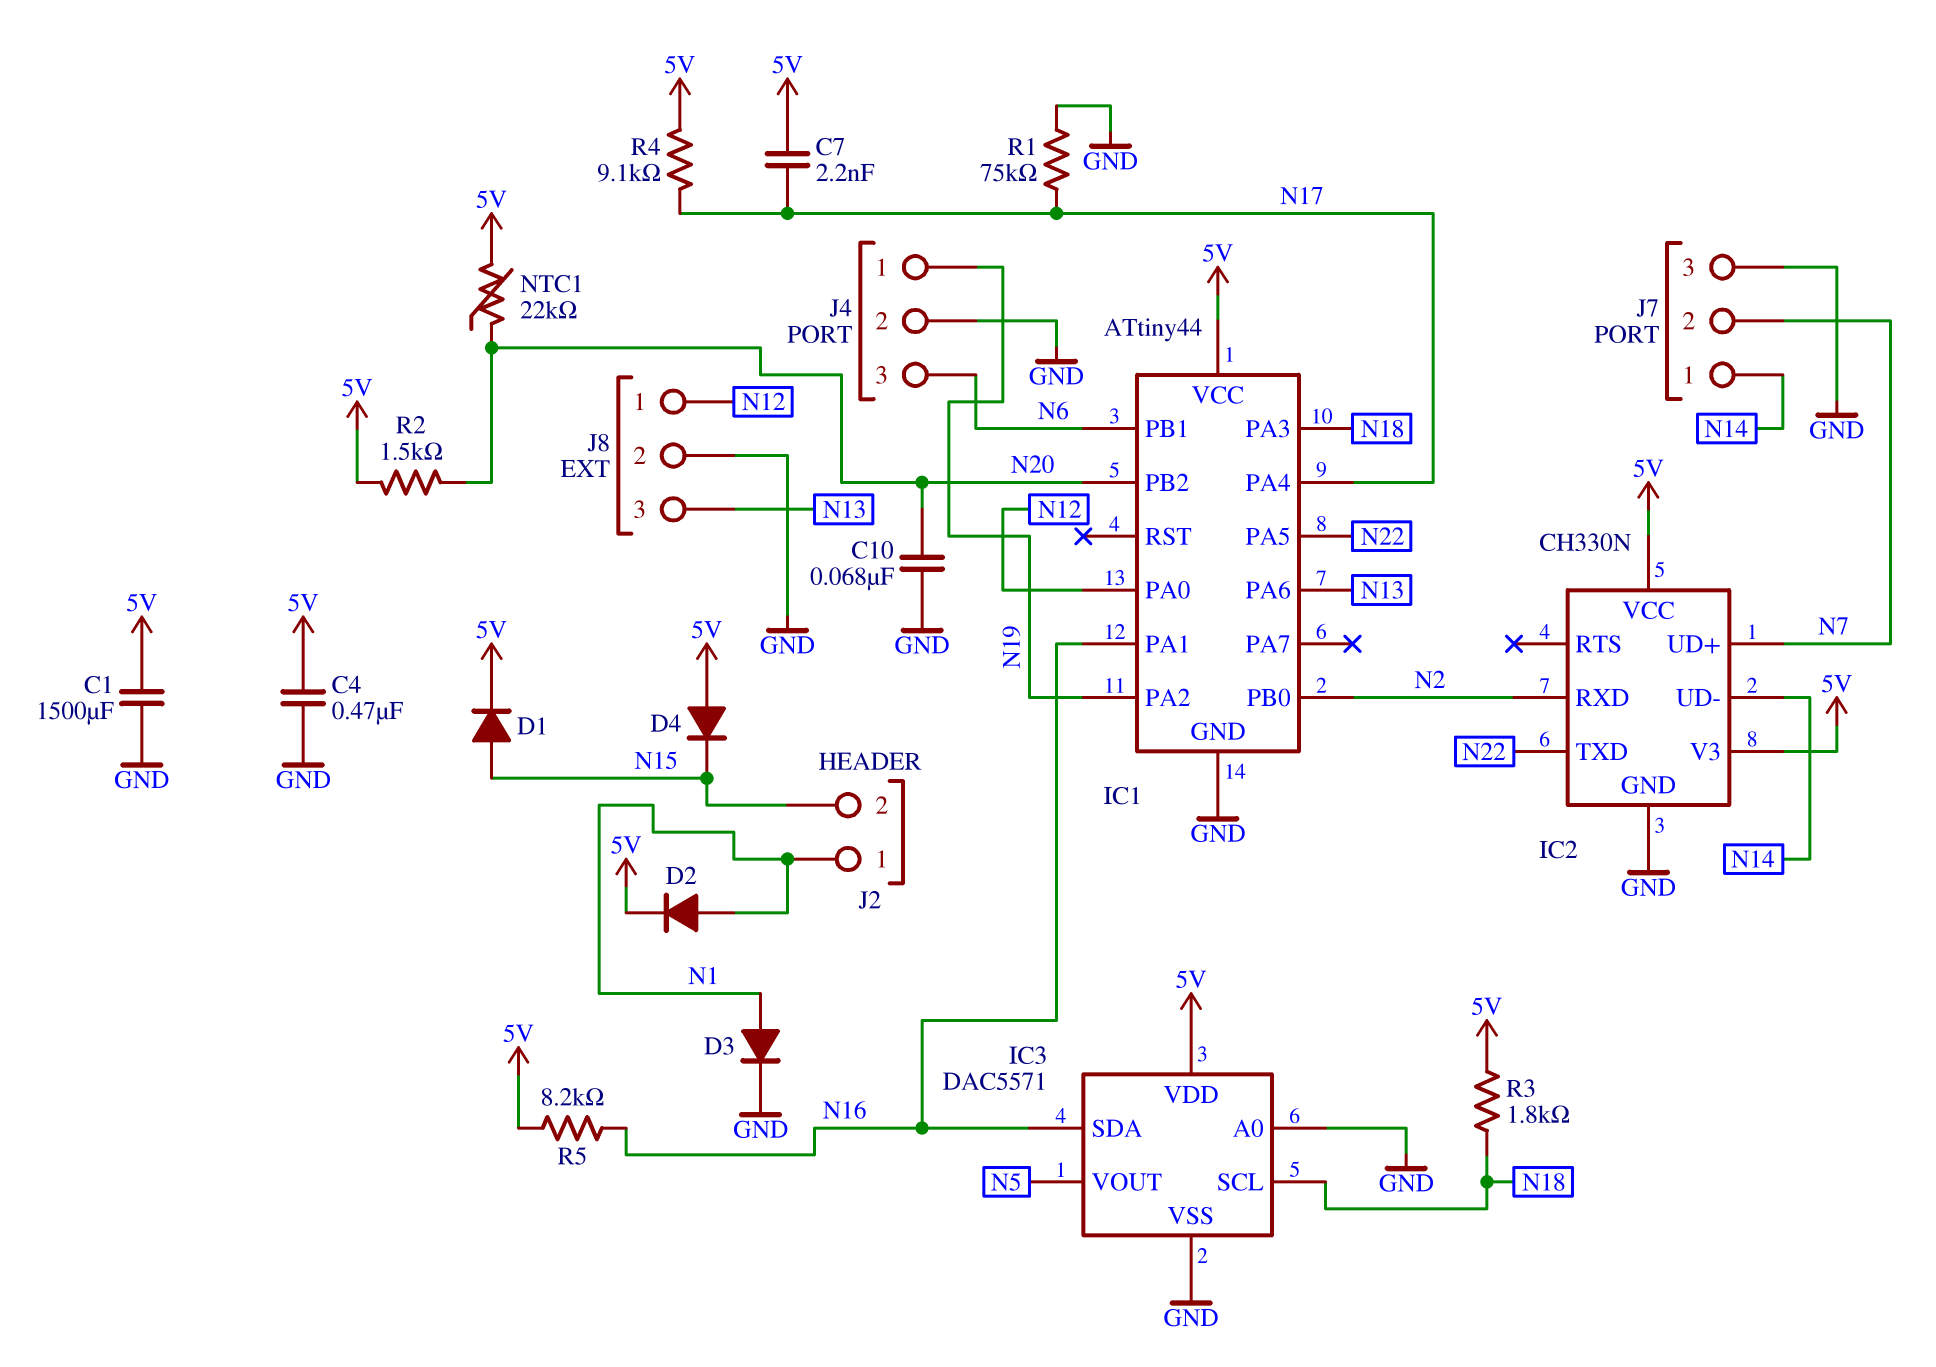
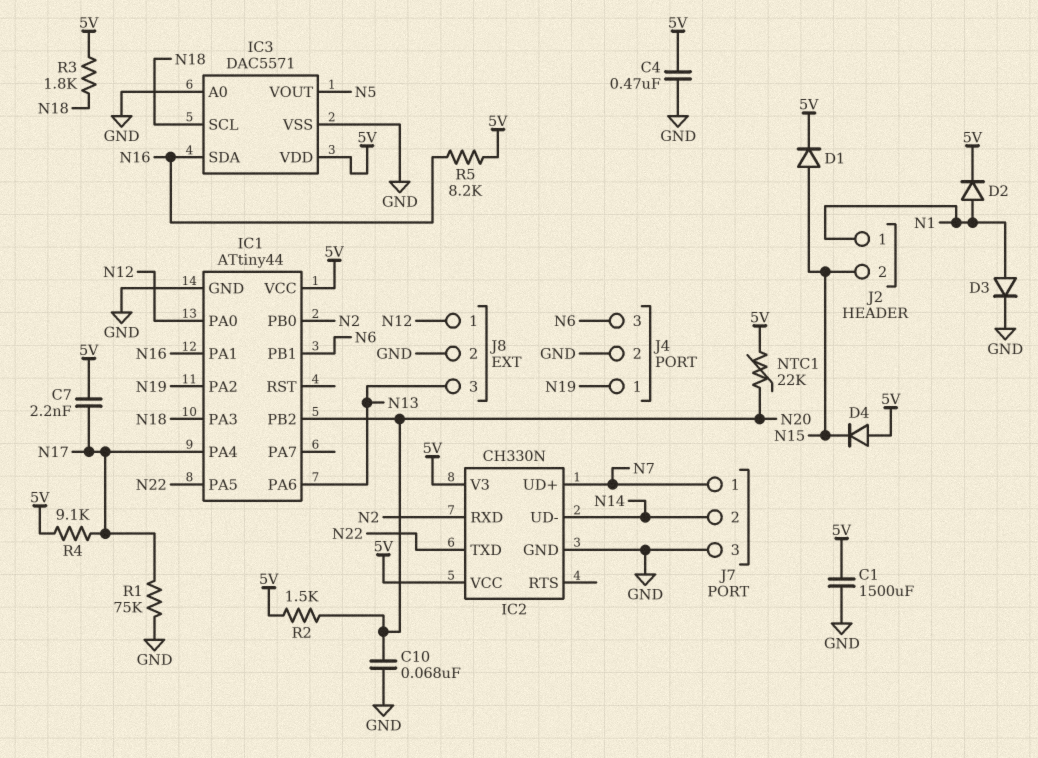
J7 pin 1: N14 -> N7
J7 pin 2: N7 -> N14

